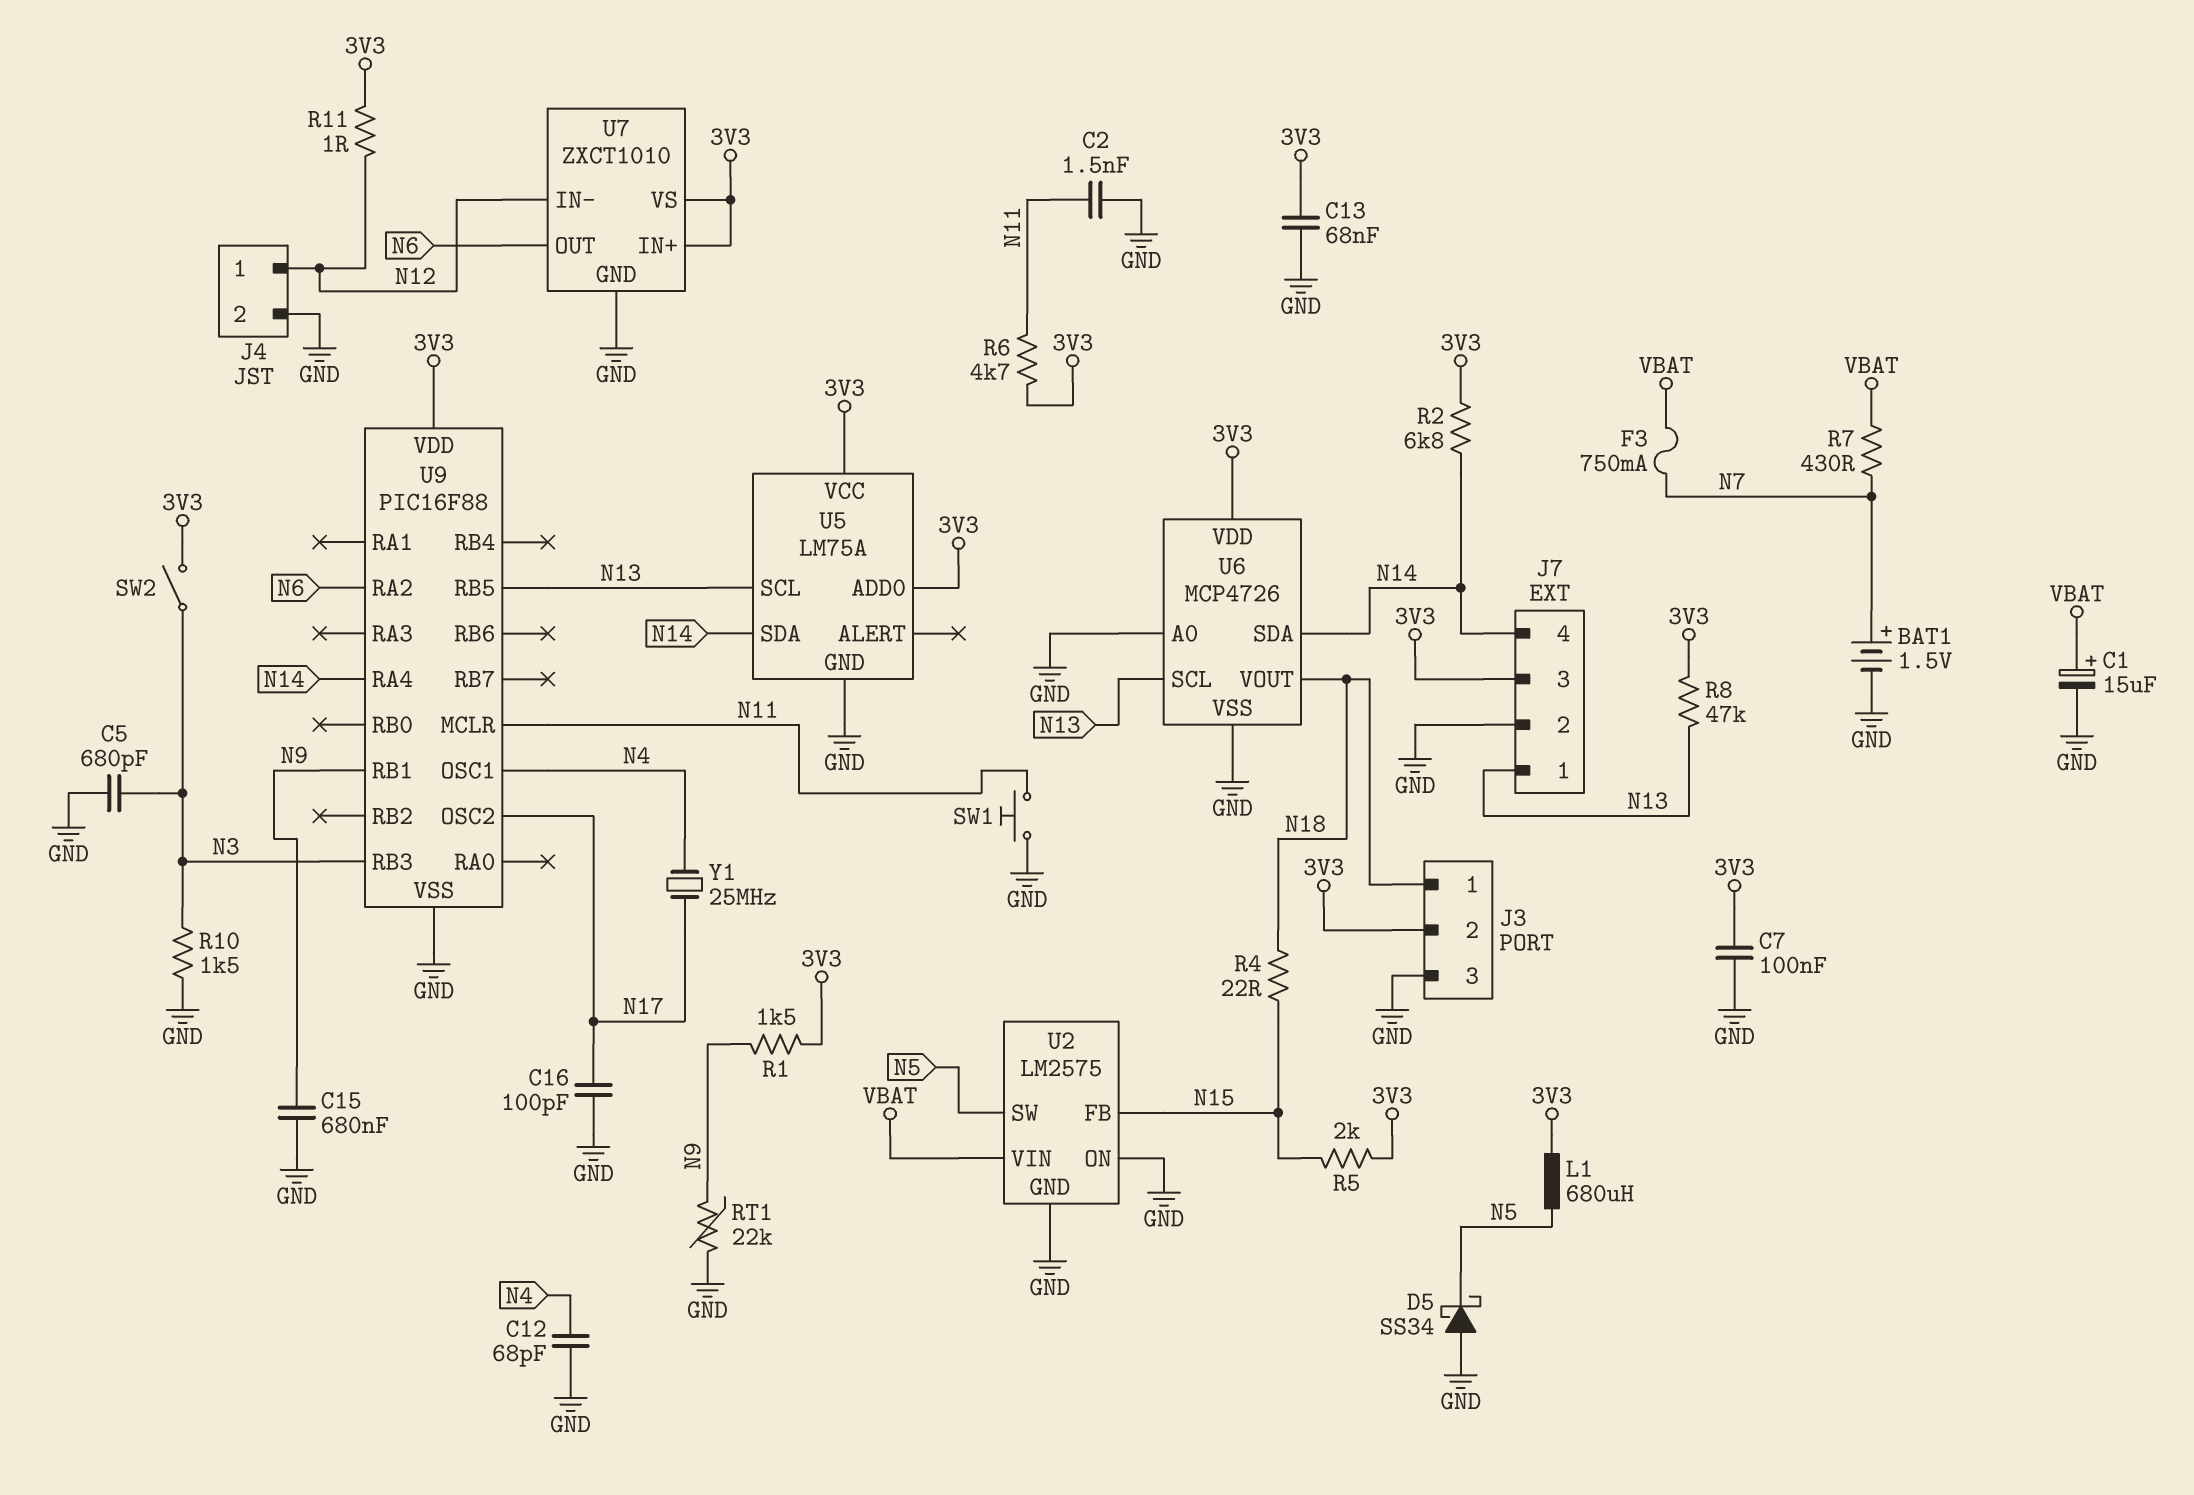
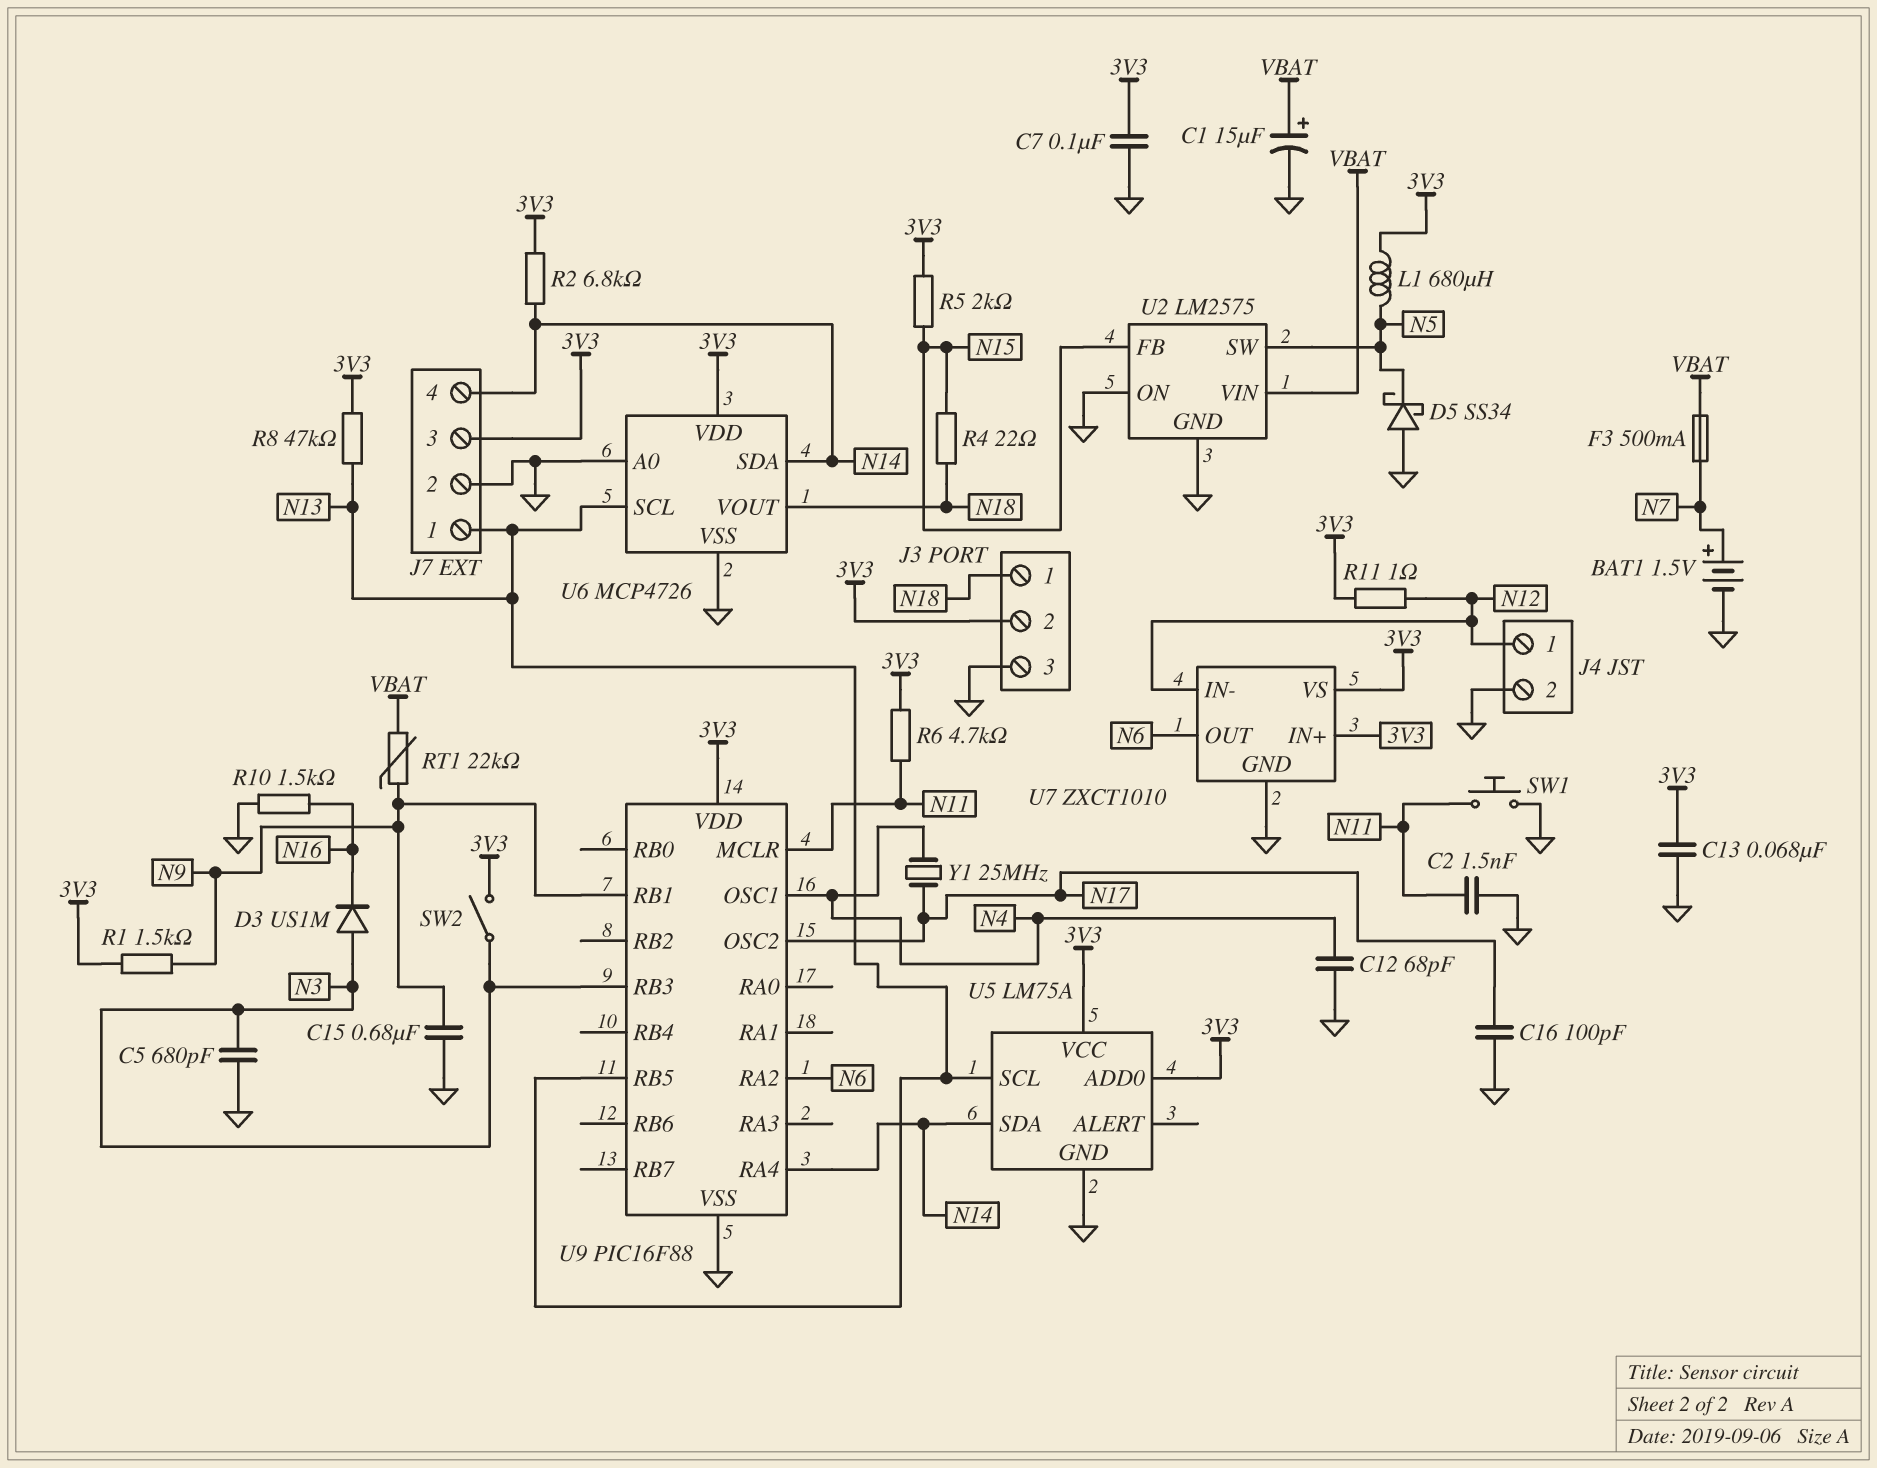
D3: none -> diode US1M (A N3, K N16)
F3: 750mA (N7, VBAT) -> 500mA (N7, VBAT)
R7: 430 (N7, VBAT) -> none
R10: 1.5k (GND, N3) -> 1.5k (GND, N16)
RT1: 22k (GND, N9) -> 22k (N9, VBAT)

